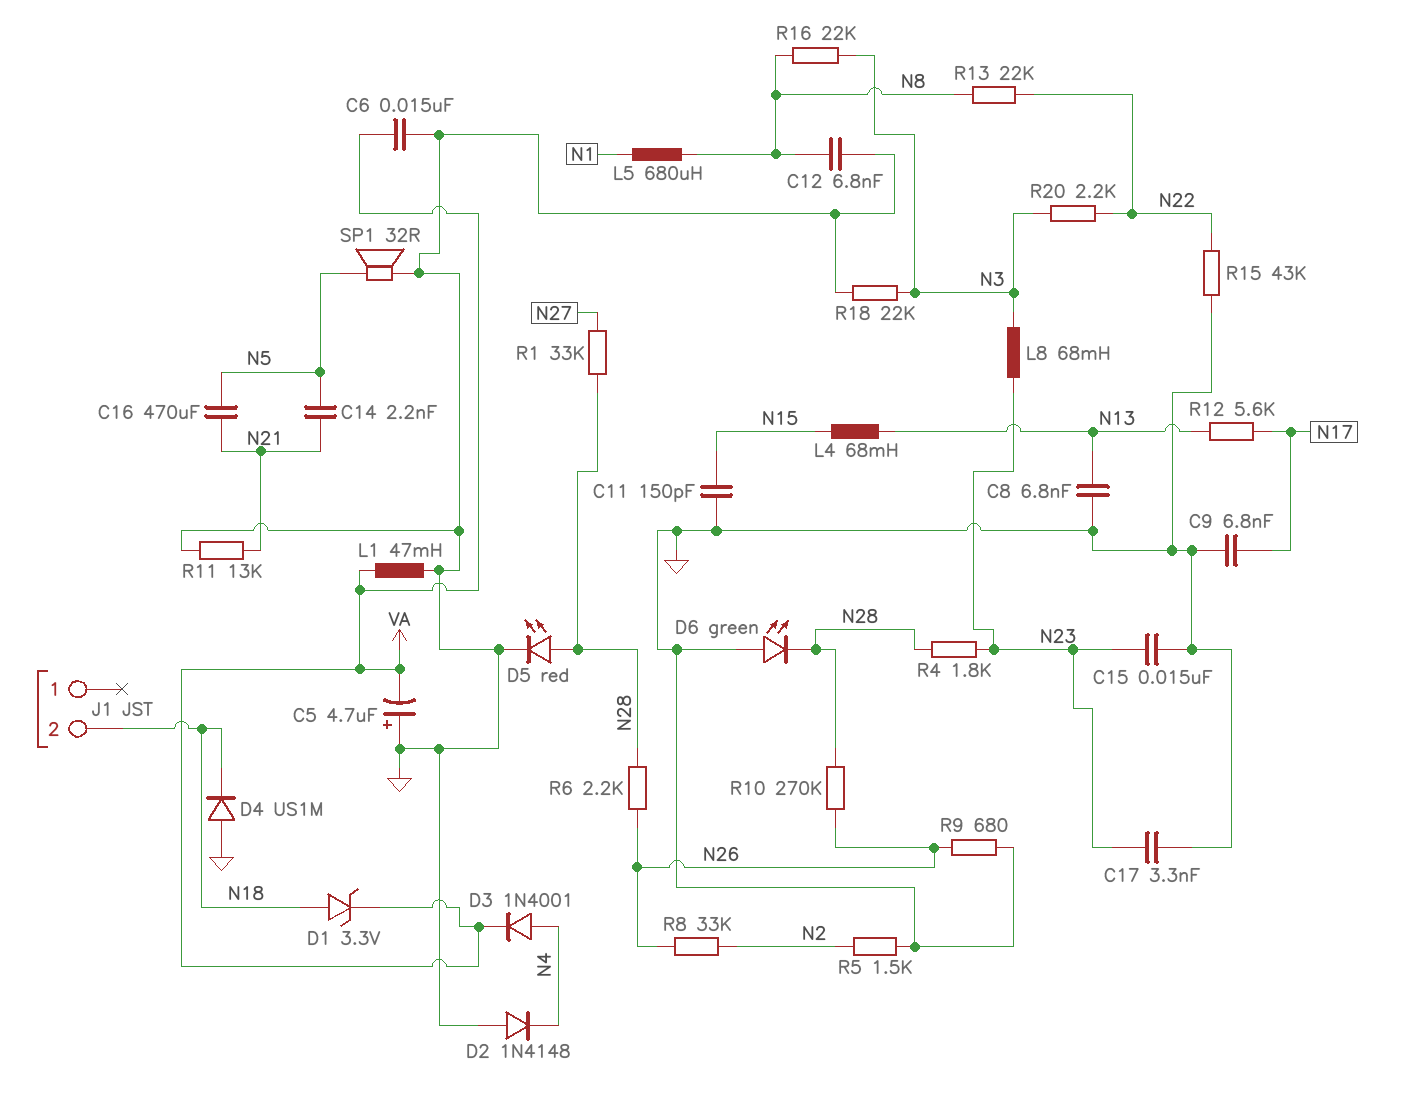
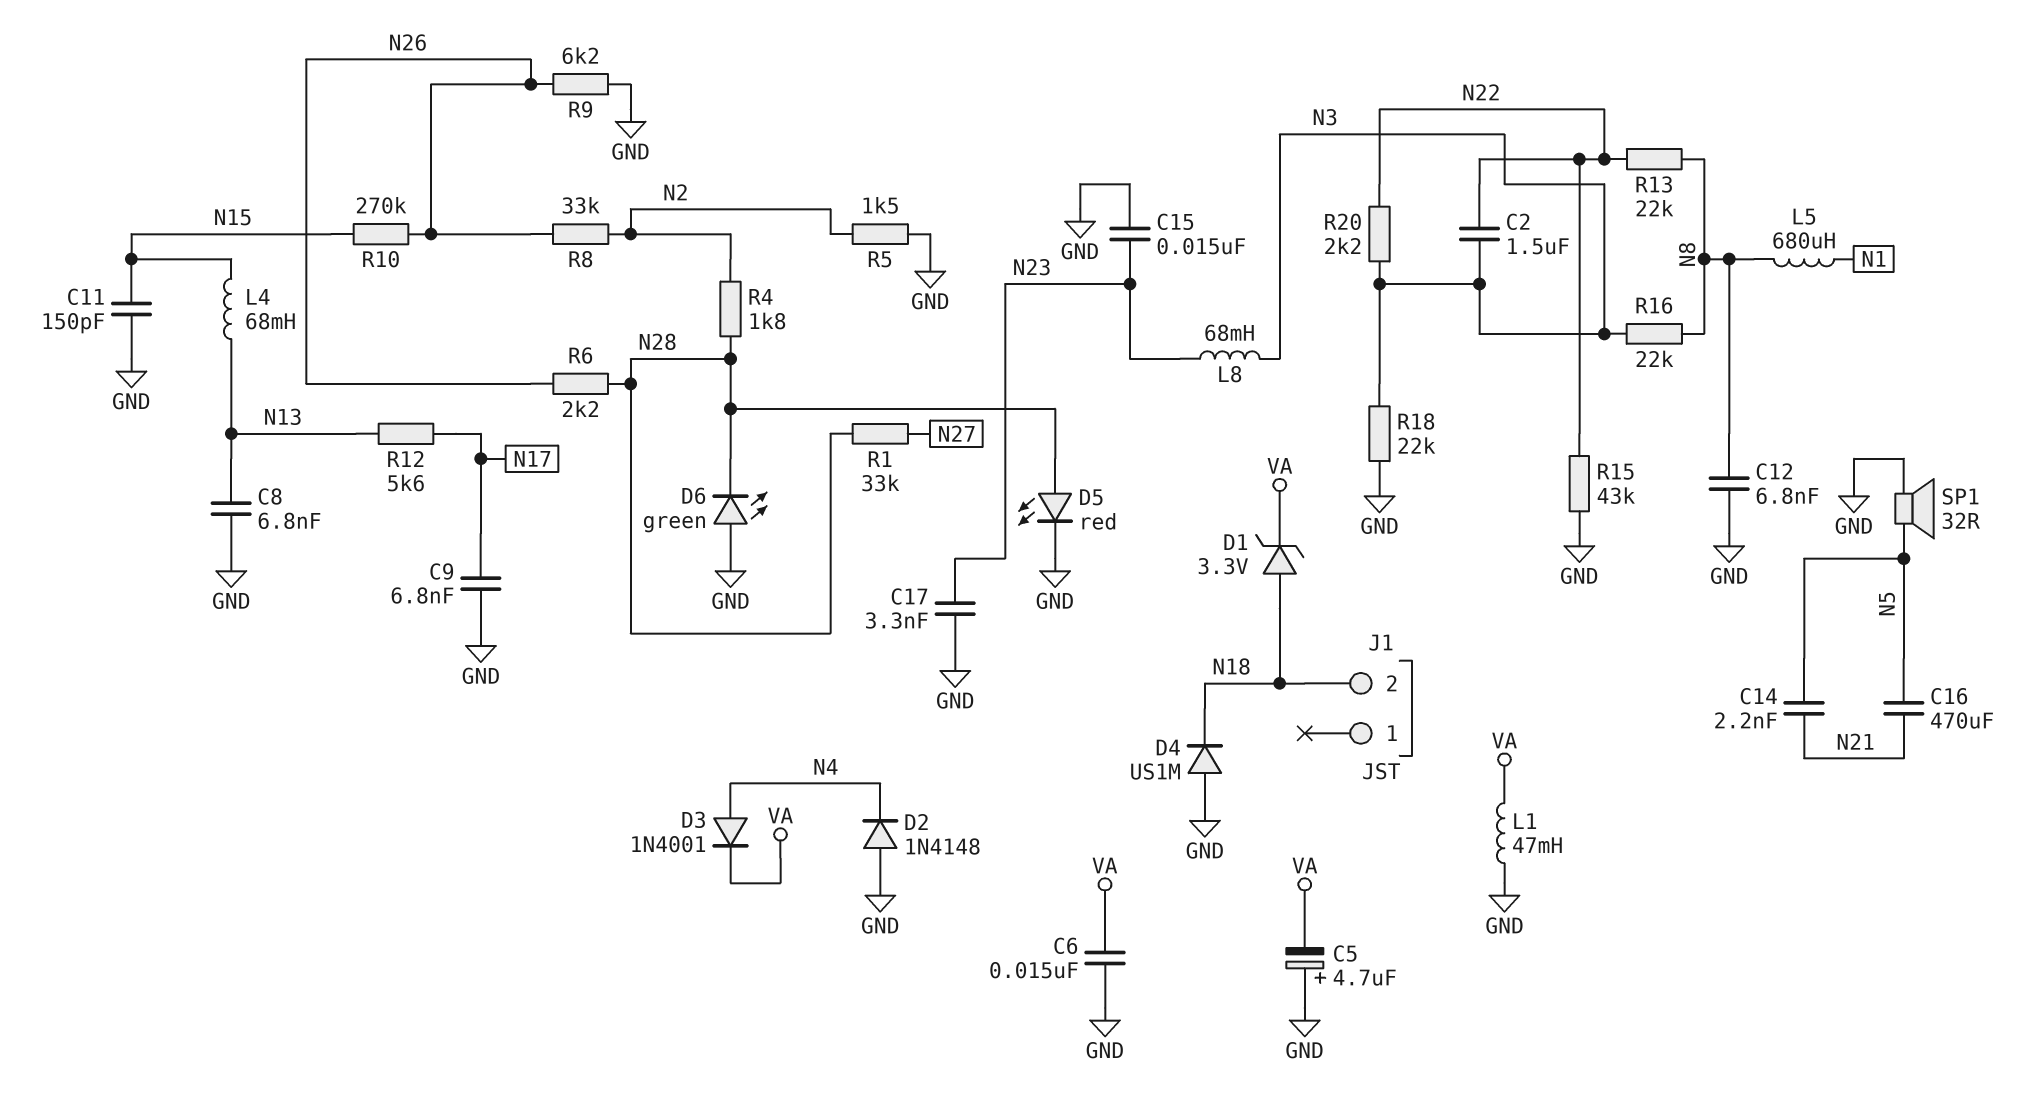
C2: none -> 1.5uF (N3, N22)
R4: 1.8k (N23, N28) -> 1.8k (N2, N28)
R9: 680 (GND, N26) -> 6.2k (GND, N26)
R10: 270k (N26, N28) -> 270k (N15, N26)
R11: 13k (GND, N21) -> none

